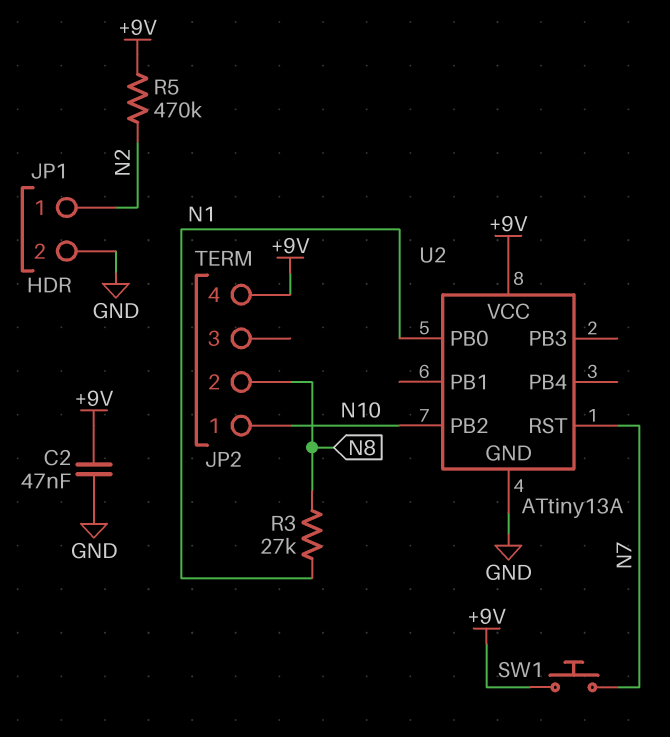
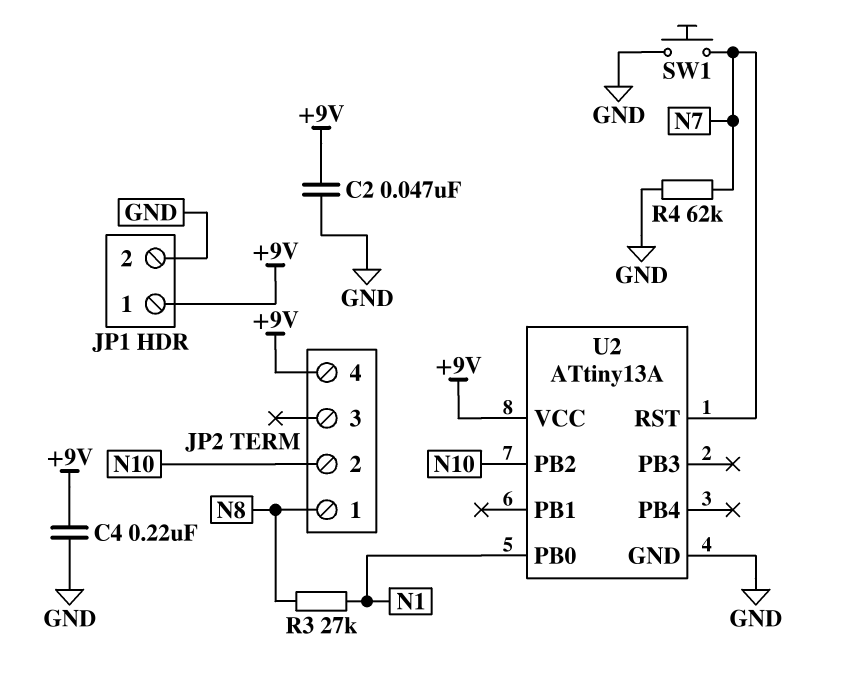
C4: none -> 220nF (+9V, GND)
JP1 pin 1: N2 -> +9V
JP2 pin 1: N10 -> N8
JP2 pin 2: N8 -> N10
R4: none -> 62k (GND, N7)
R5: 470k (+9V, N2) -> none
SW1: button (+9V, N7) -> button (GND, N7)

